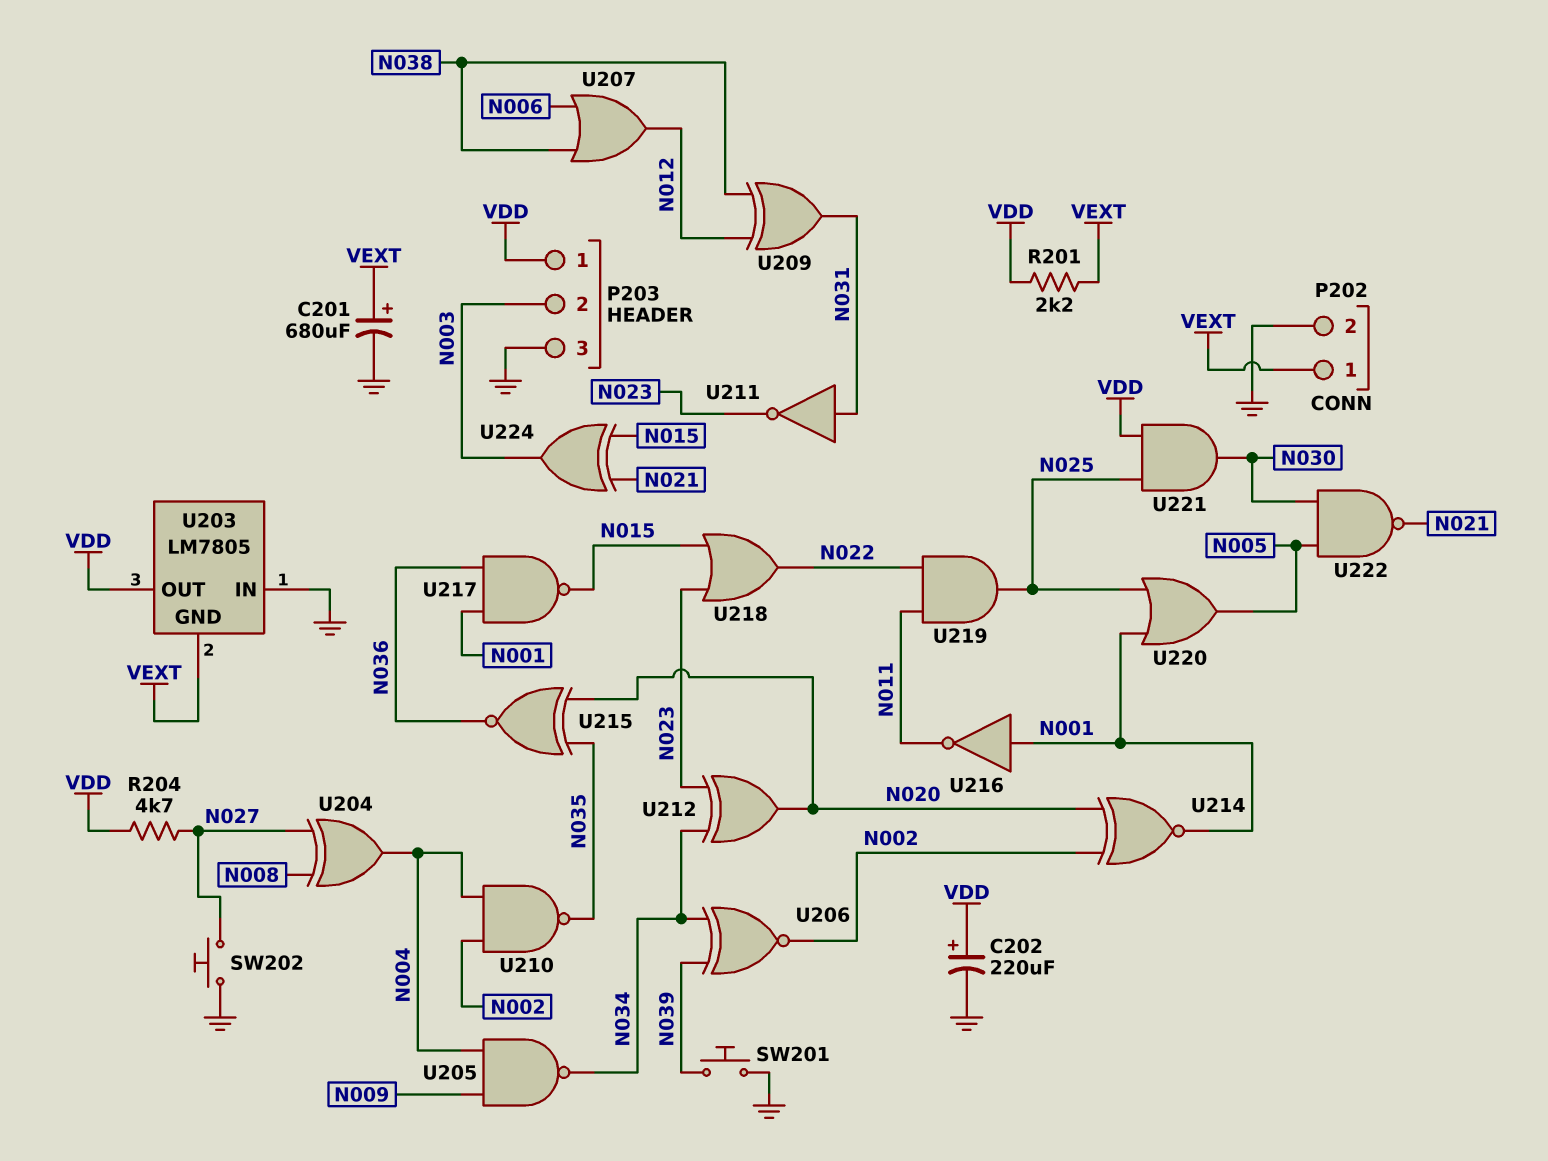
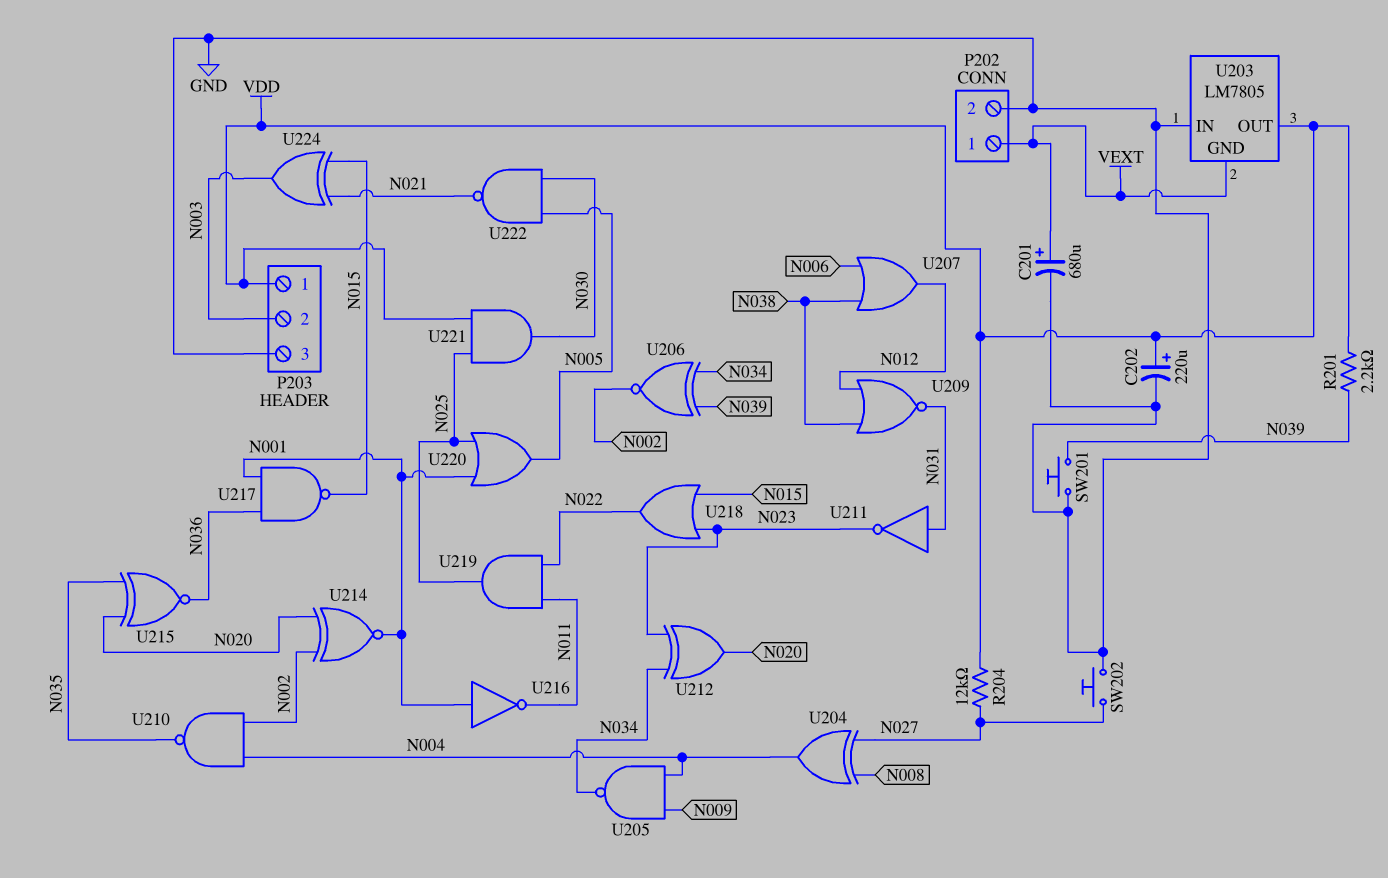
R201: 2.2k (VDD, VEXT) -> 2.2k (N039, VDD)
R204: 4.7k (N027, VDD) -> 12k (N027, VDD)
U209: XOR (in N012, in N038, out N031) -> NOR (in N012, in N038, out N031)

